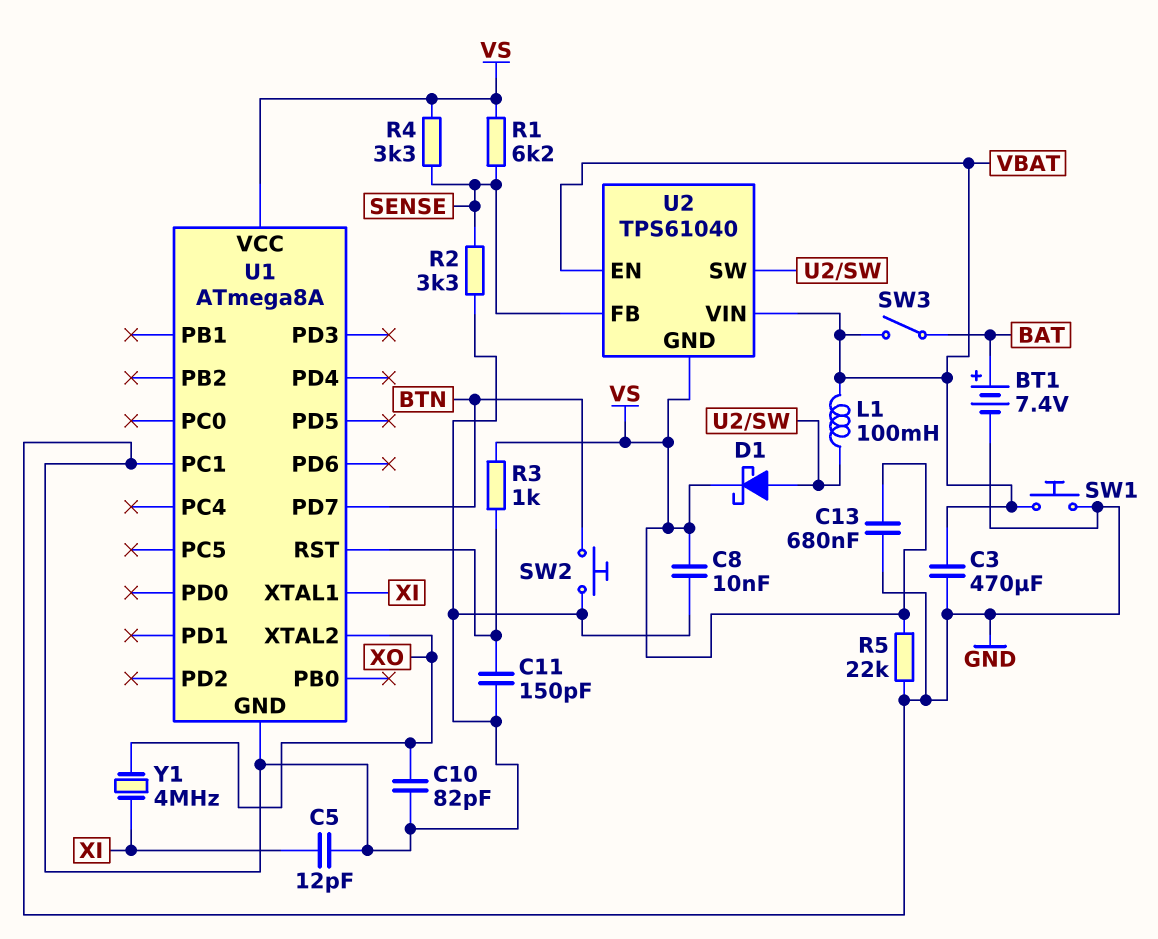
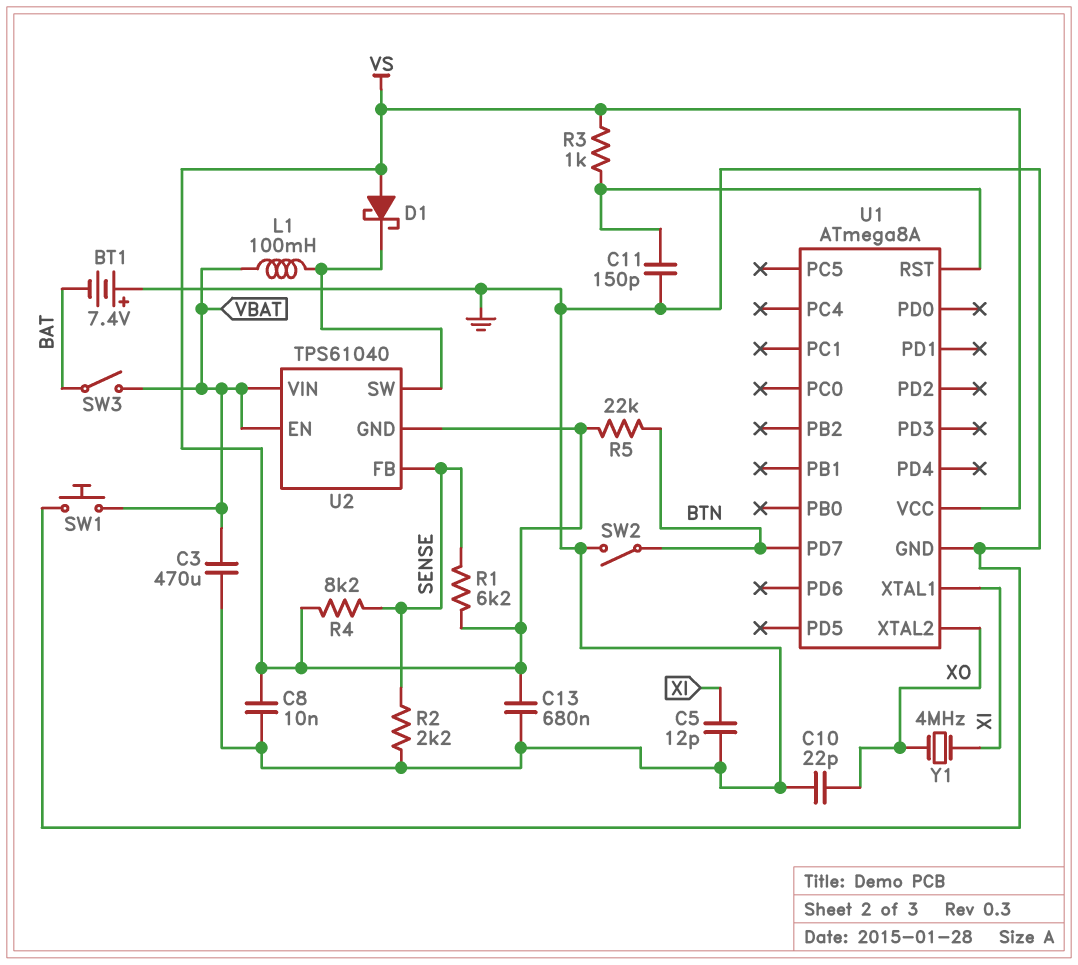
BT1: 7.4V (plus BAT, minus GND) -> 7.4V (plus GND, minus BAT)
C10: 82pF (GND, XO) -> 22pF (GND, XO)
D1: schottky (A U2/SW, K VS) -> schottky (A VS, K U2/SW)
R2: 3.3k (GND, SENSE) -> 2.2k (GND, SENSE)
R4: 3.3k (SENSE, VS) -> 8.2k (SENSE, VS)
R5: 22k (GND, VS) -> 22k (BTN, VS)
SW2: button (BTN, GND) -> switch (BTN, GND)
U1 pin PC1: GND -> none

